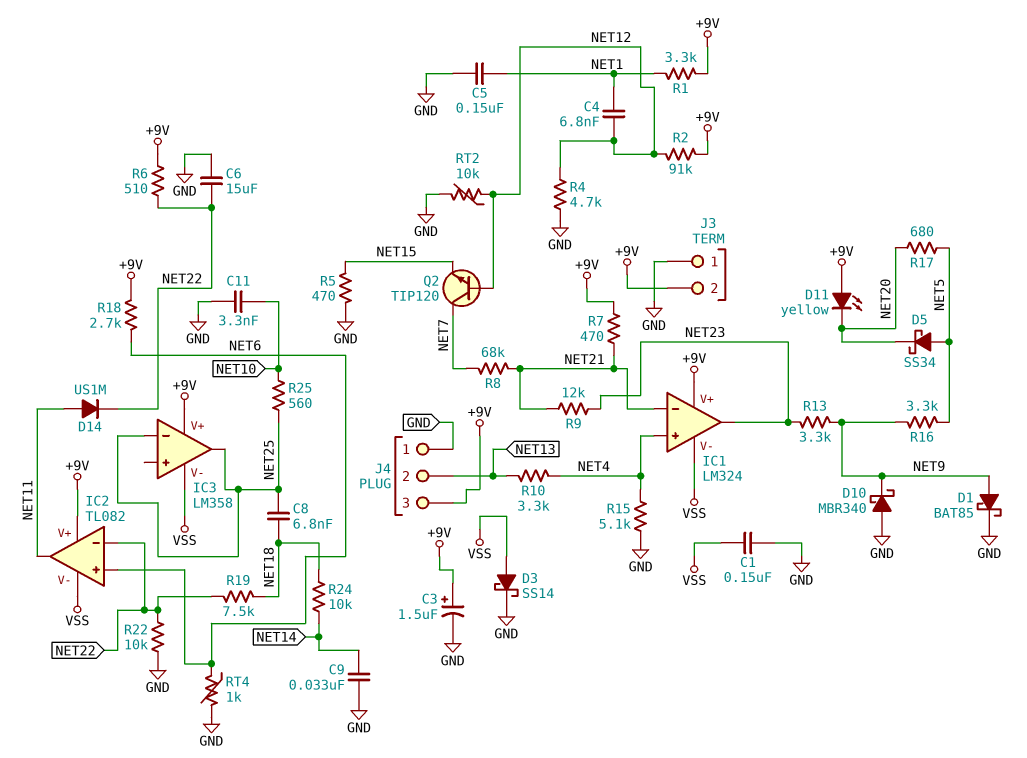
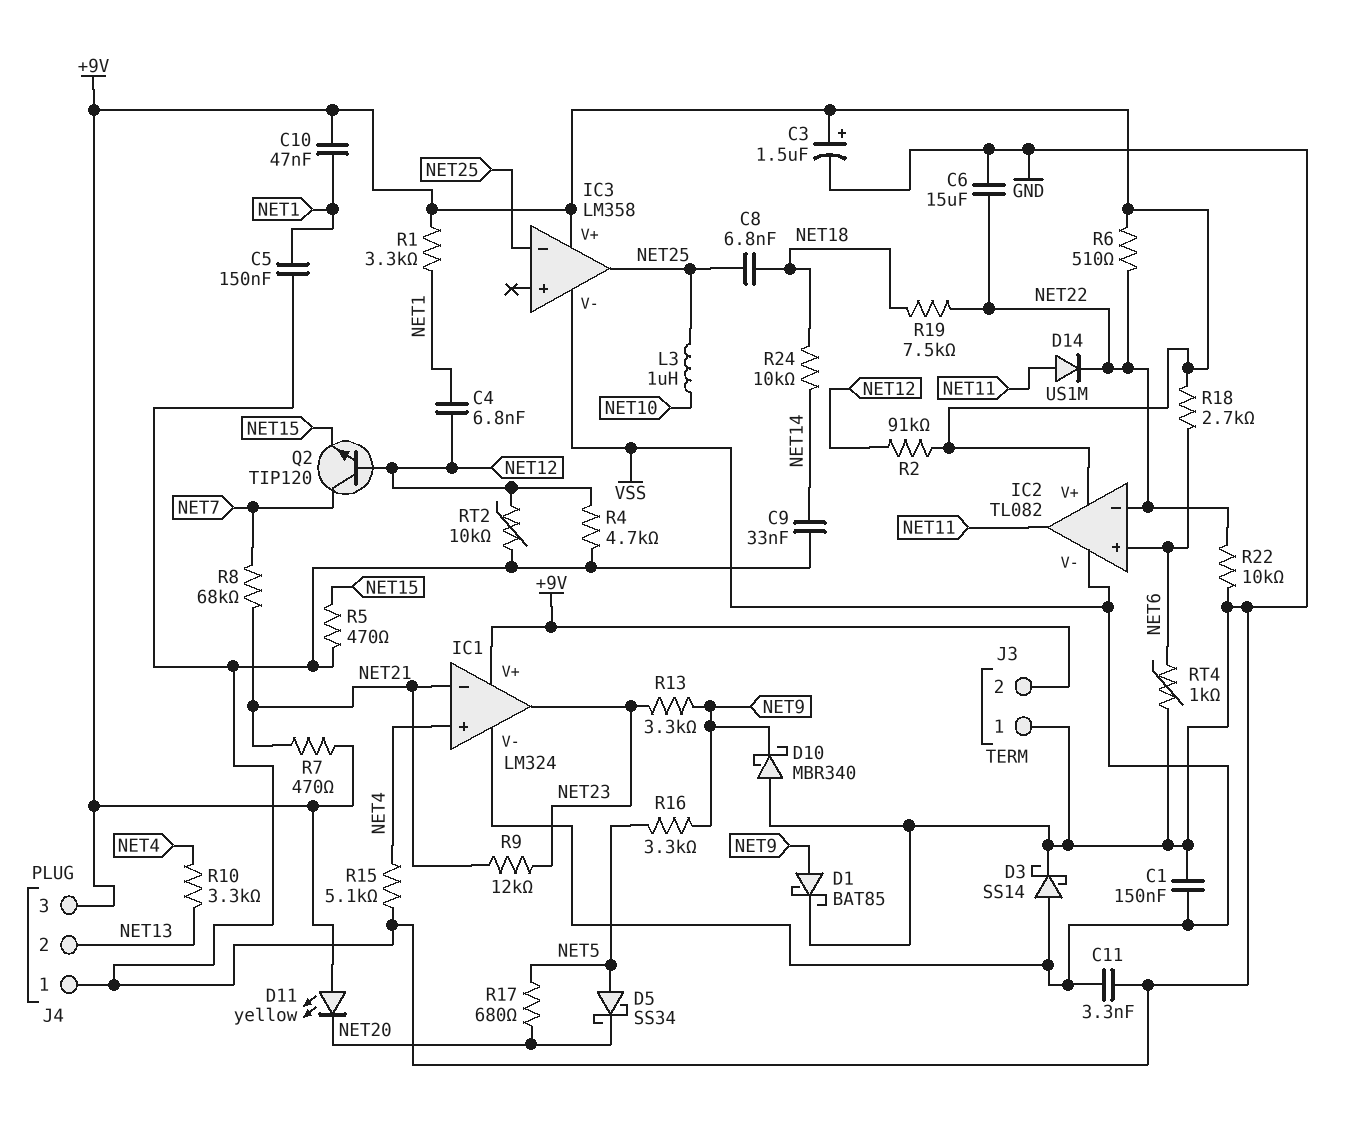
C10: none -> 47nF (+9V, NET1)
C11: 3.3nF (GND, NET10) -> 3.3nF (GND, VSS)
L3: none -> 1uH (NET10, NET25)
R25: 560 (NET10, NET25) -> none

